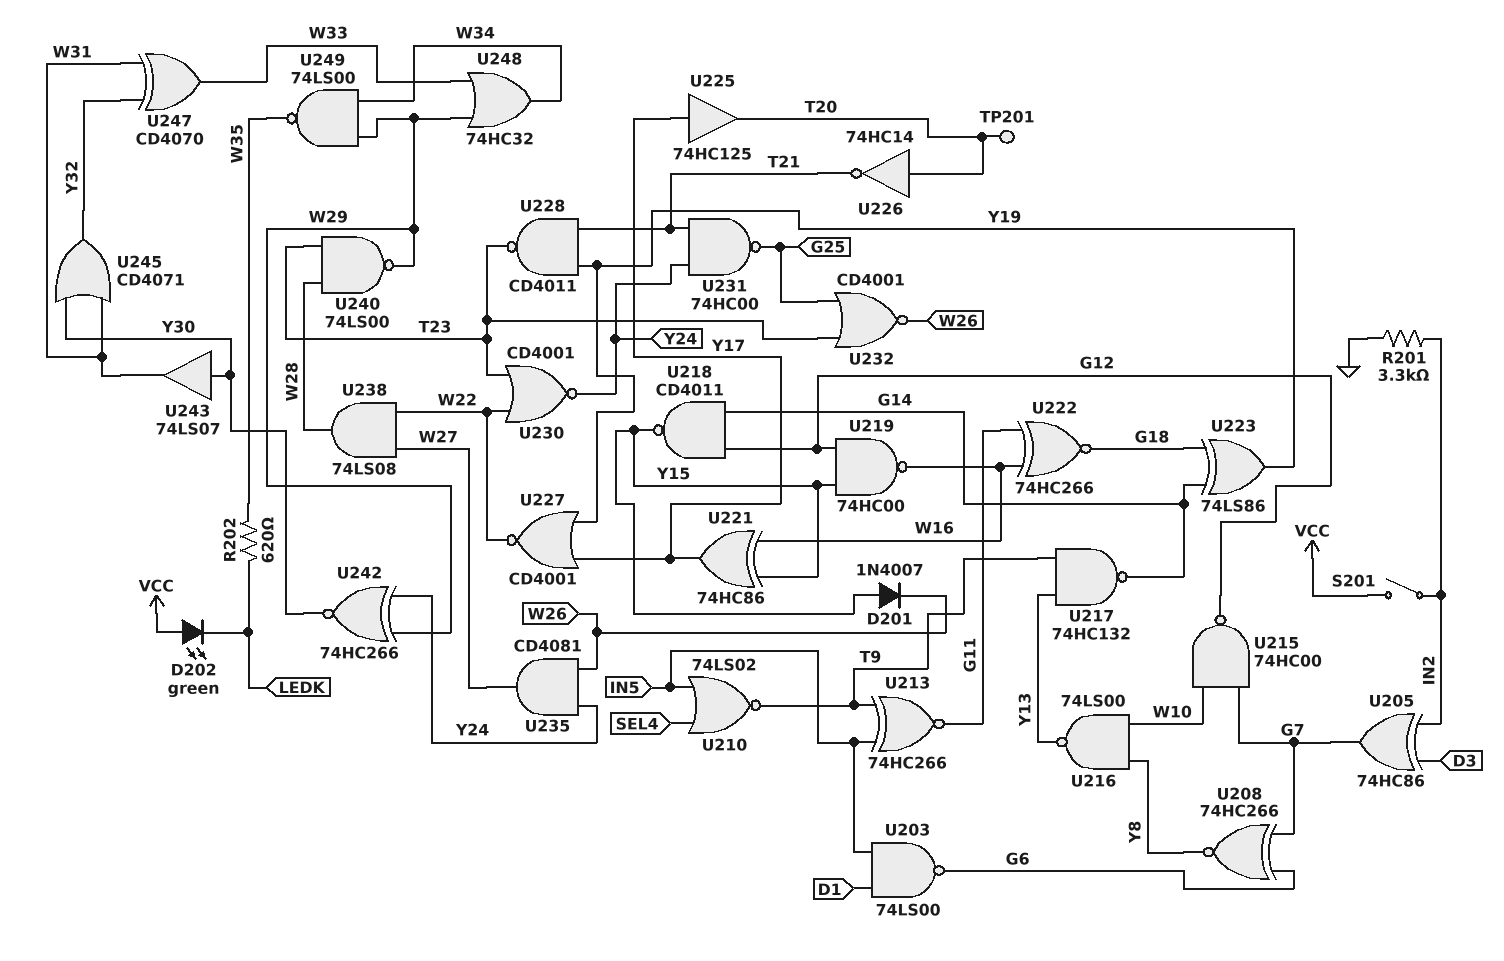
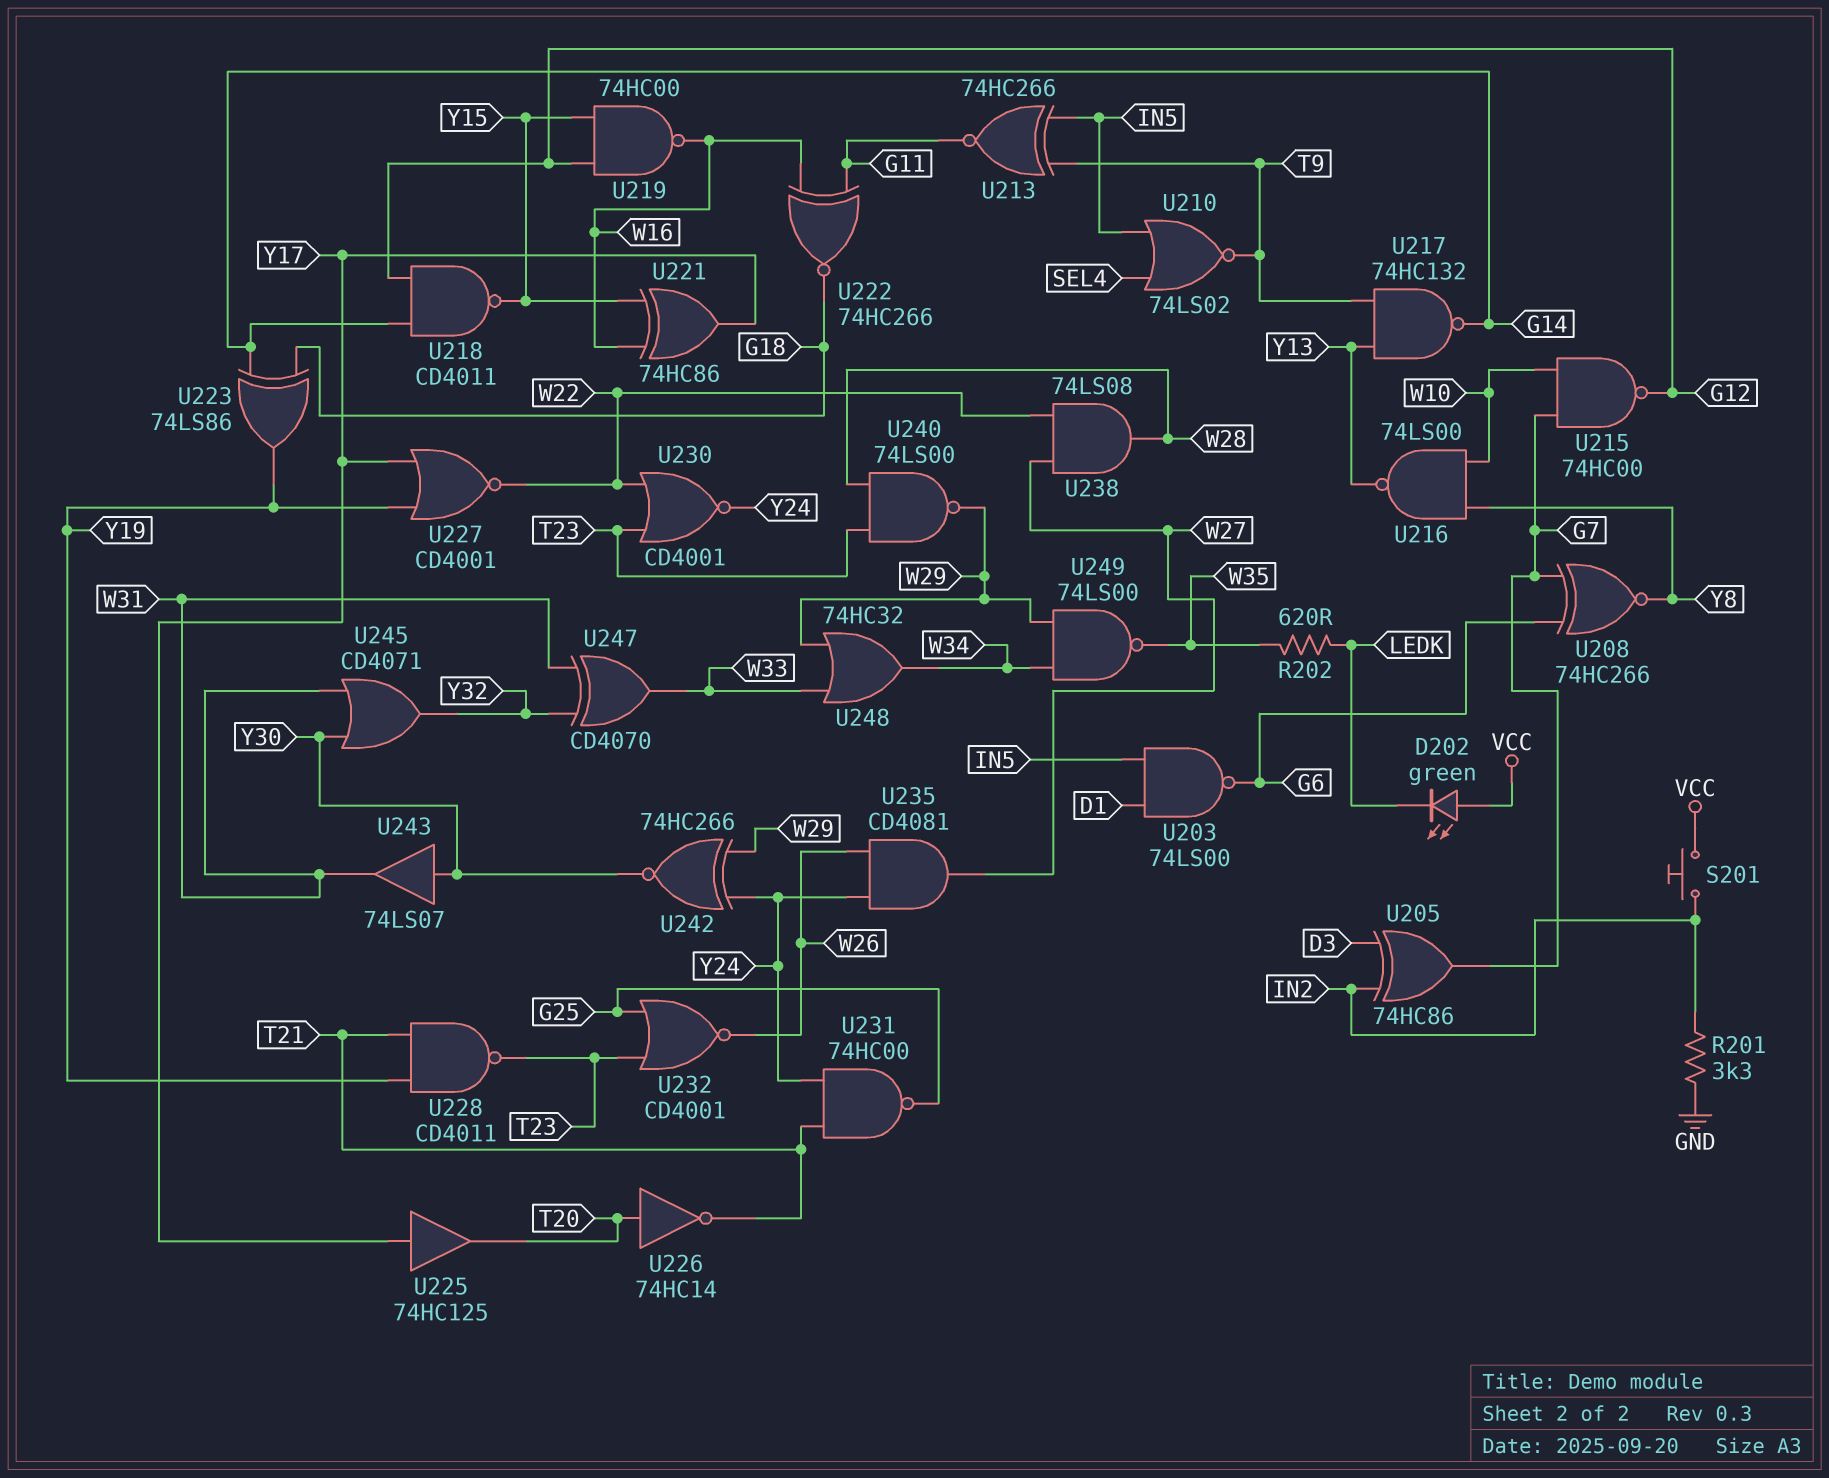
D201: diode 1N4007 (A Y15, K W26) -> none
S201: switch (IN2, VCC) -> button (IN2, VCC)
TP201: test point (T20) -> none

